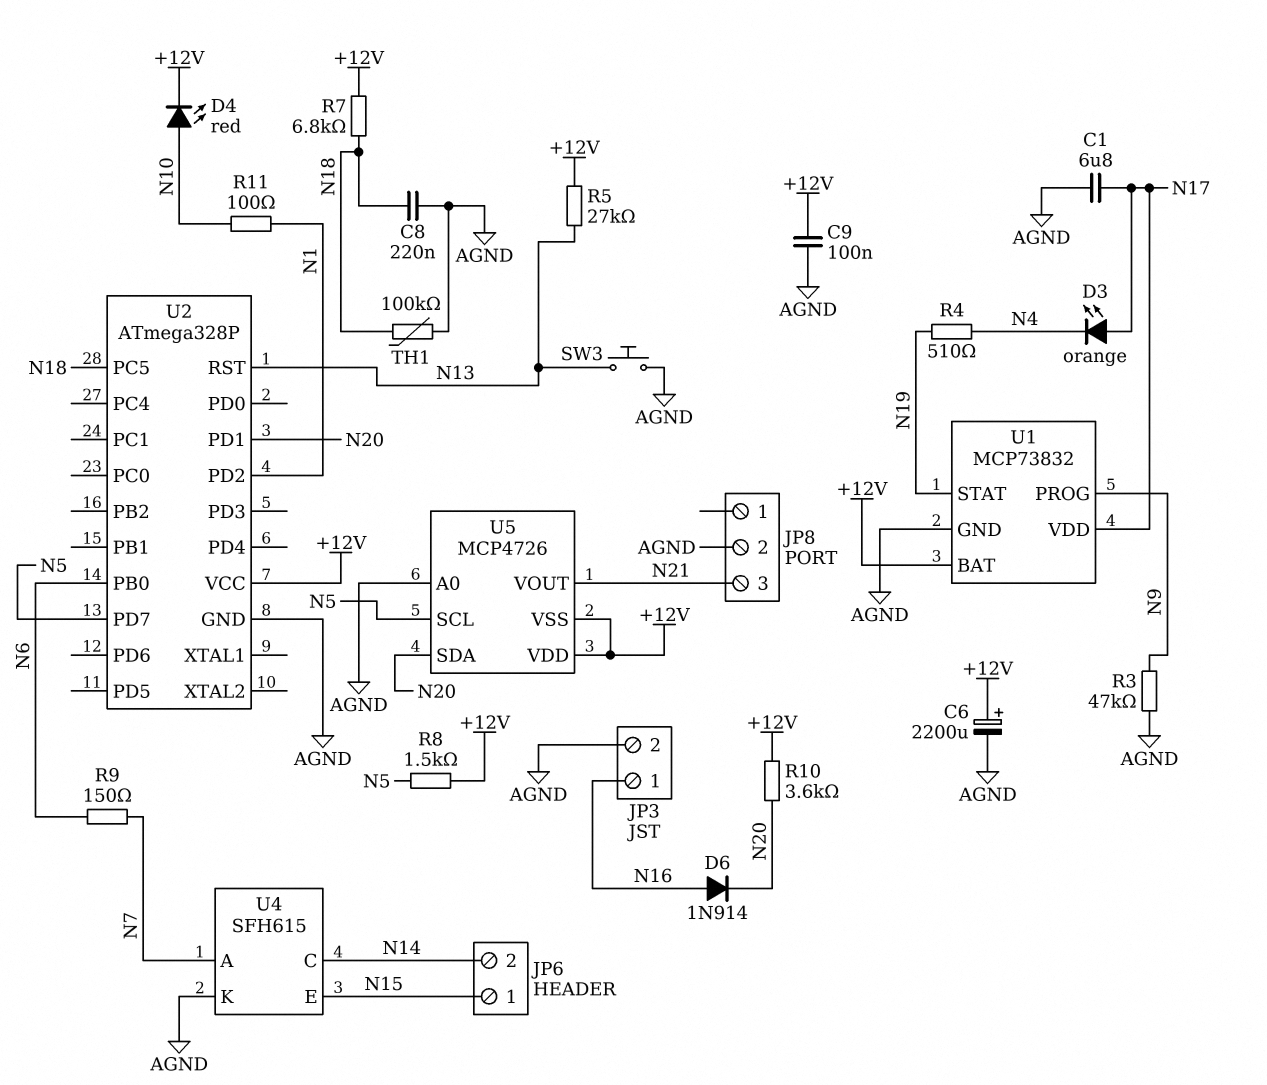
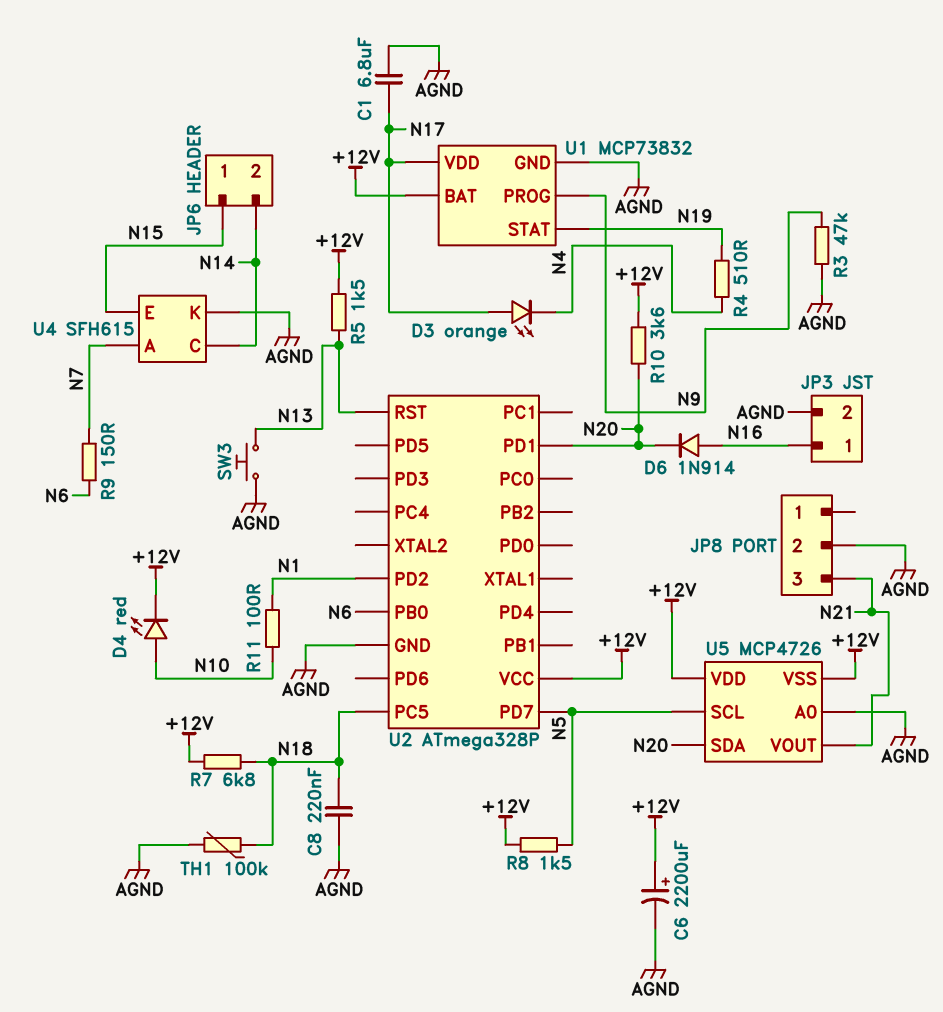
C9: 100nF (+12V, AGND) -> none
R5: 27k (+12V, N13) -> 1.5k (+12V, N13)

